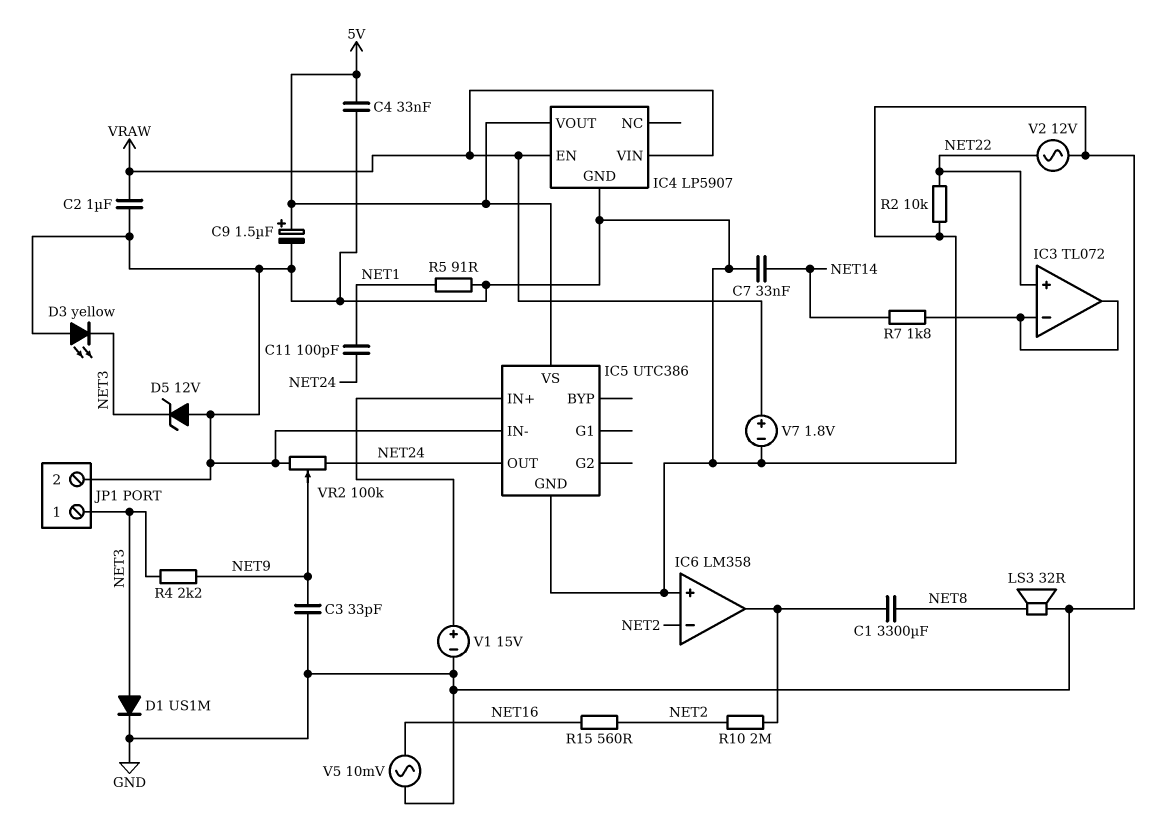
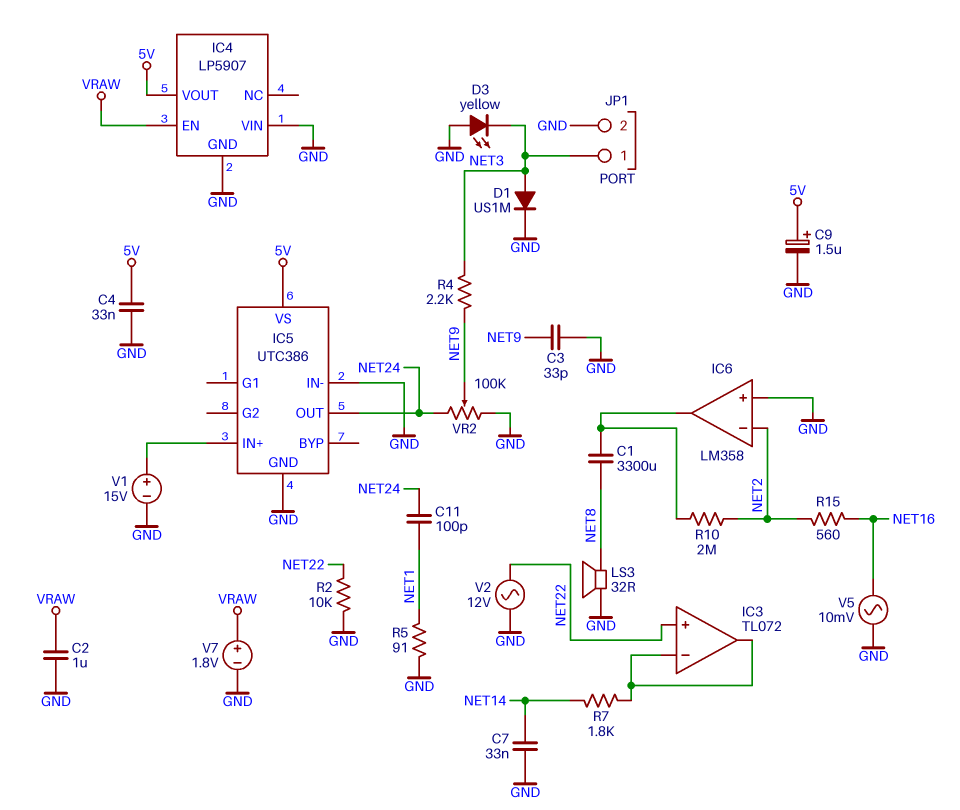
D5: zener 12V (A GND, K NET3) -> none
IC4 pin VIN: VRAW -> GND

